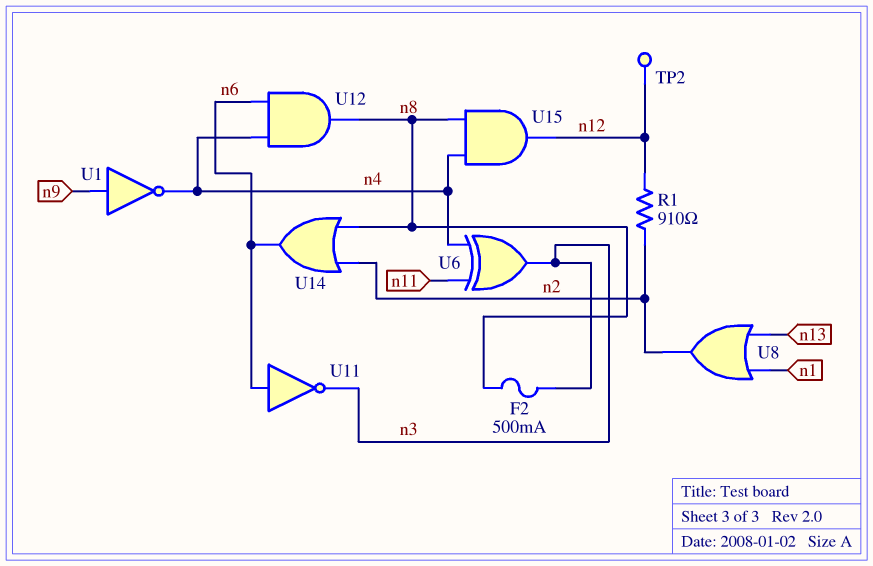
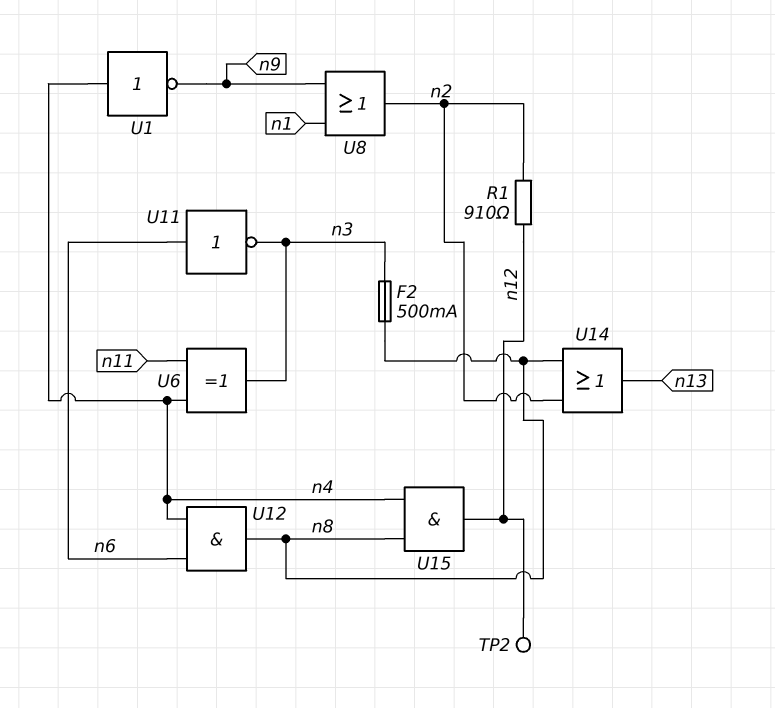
U1: NOT (in n9, out n4) -> NOT (in n4, out n9)
U8: OR (in n1, in n13, out n2) -> OR (in n1, in n9, out n2)
U14: OR (in n2, in n8, out n6) -> OR (in n2, in n8, out n13)

